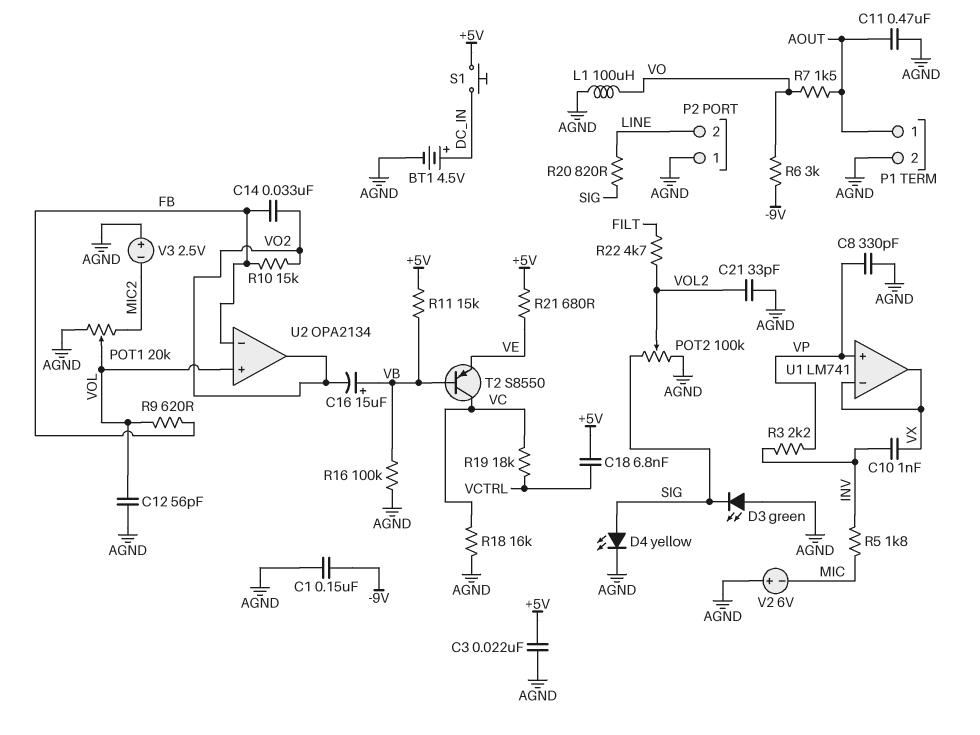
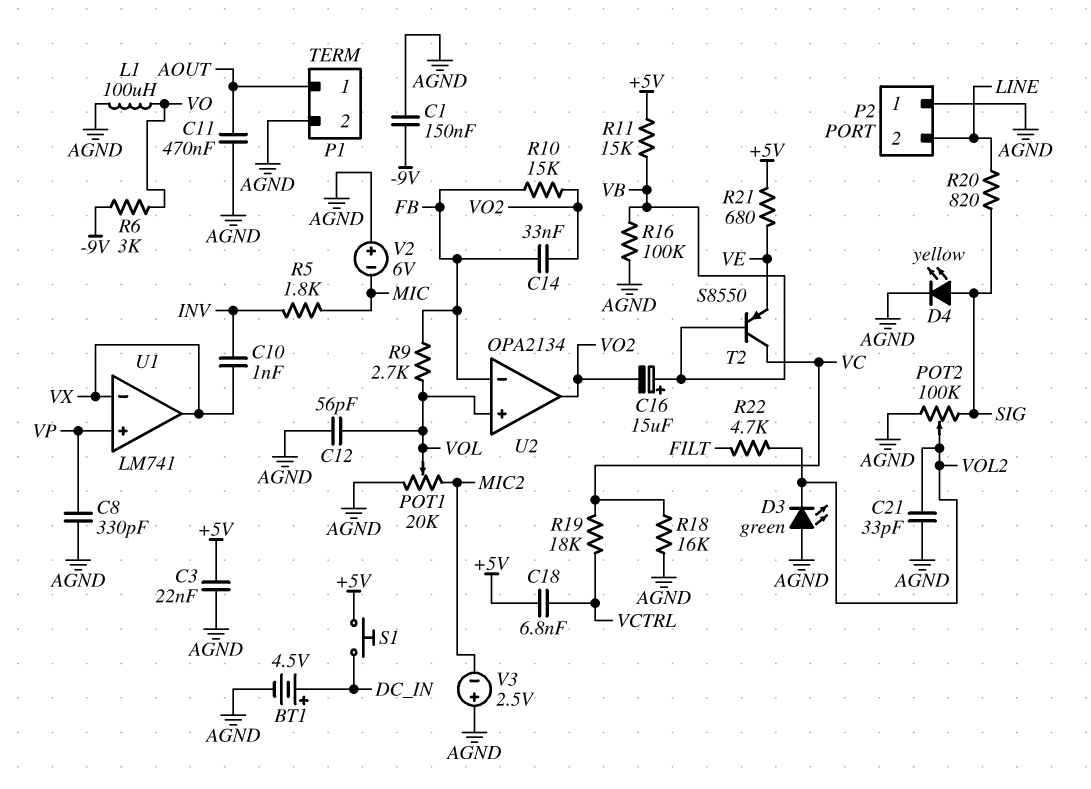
D3: LED green (A AGND, K SIG) -> LED green (A AGND, K VOL2)
R3: 2.2k (INV, VP) -> none
R7: 1.5k (AOUT, VO) -> none
R9: 620 (FB, VOL) -> 2.7k (FB, VOL)

